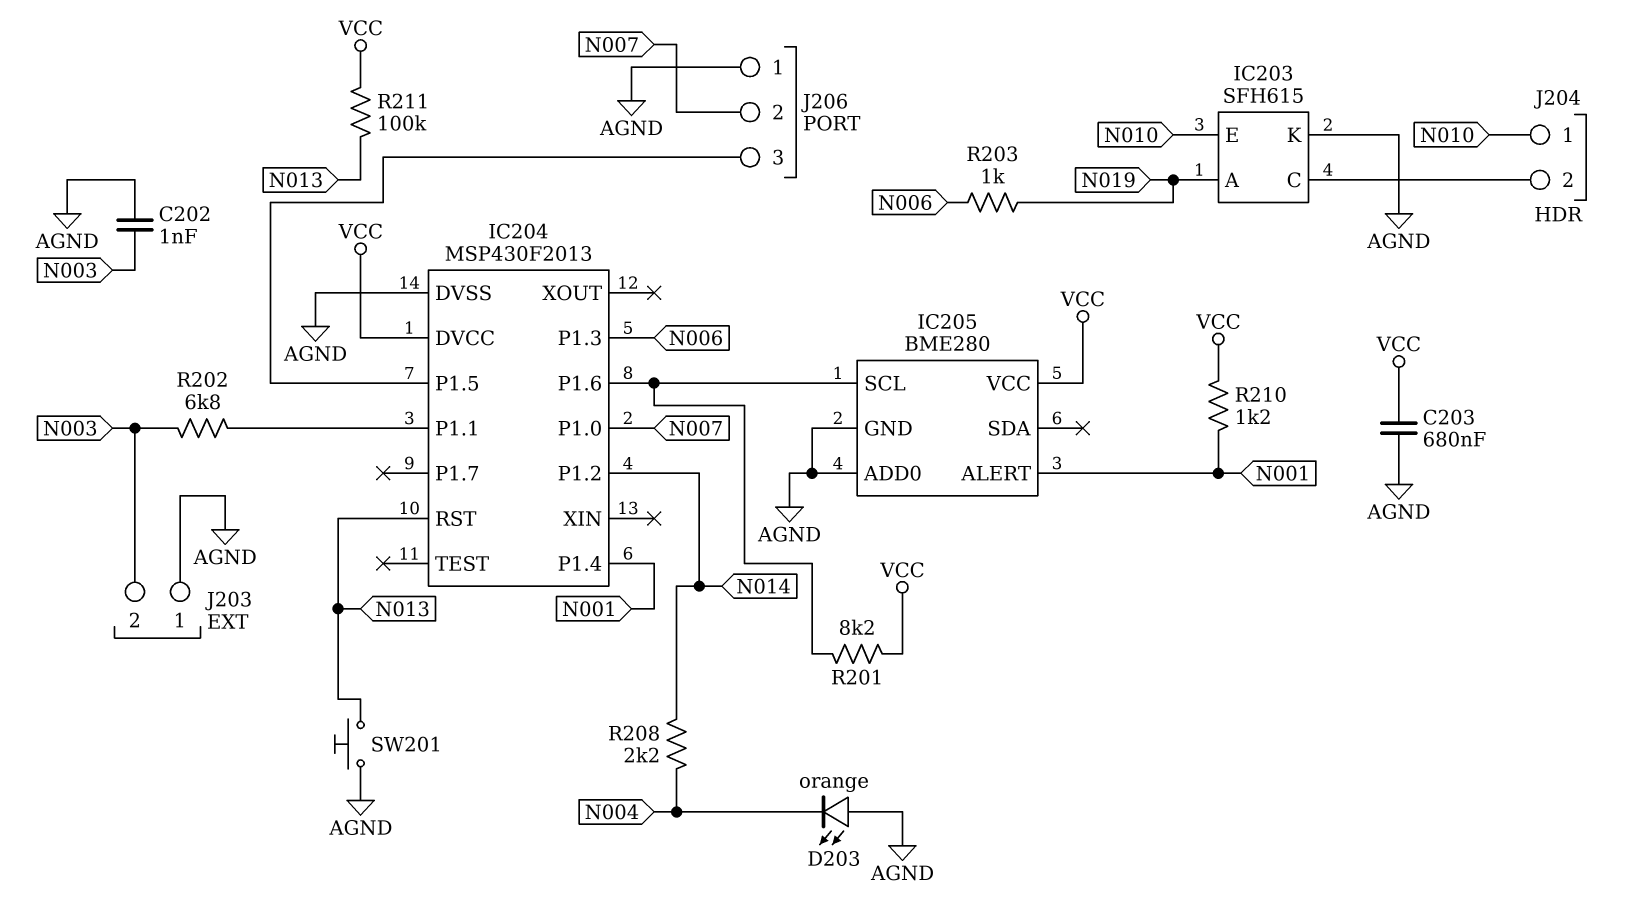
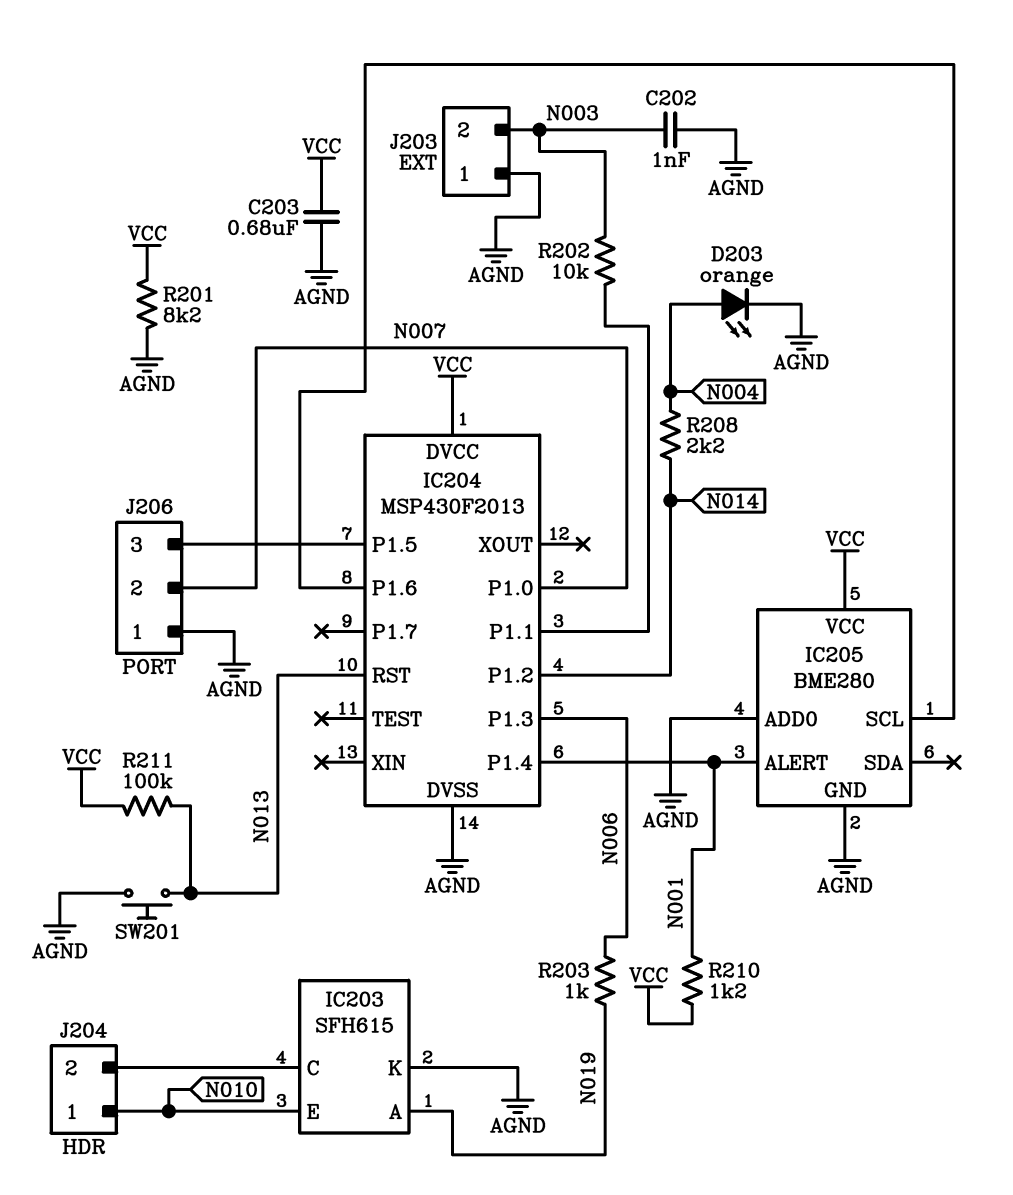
D203: LED orange (A AGND, K N004) -> LED orange (A N004, K AGND)
R201: 8.2k (IC204/P1.6, VCC) -> 8.2k (AGND, VCC)
R202: 6.8k (IC204/P1.1, N003) -> 10k (IC204/P1.1, N003)

